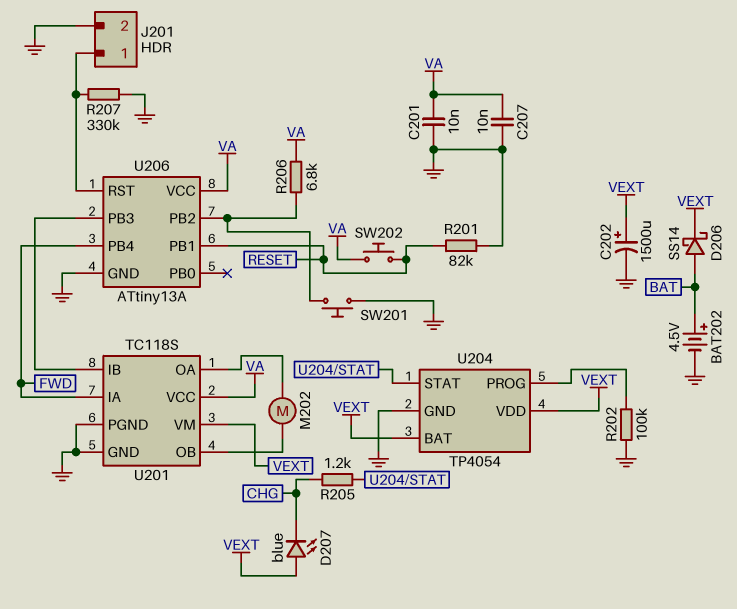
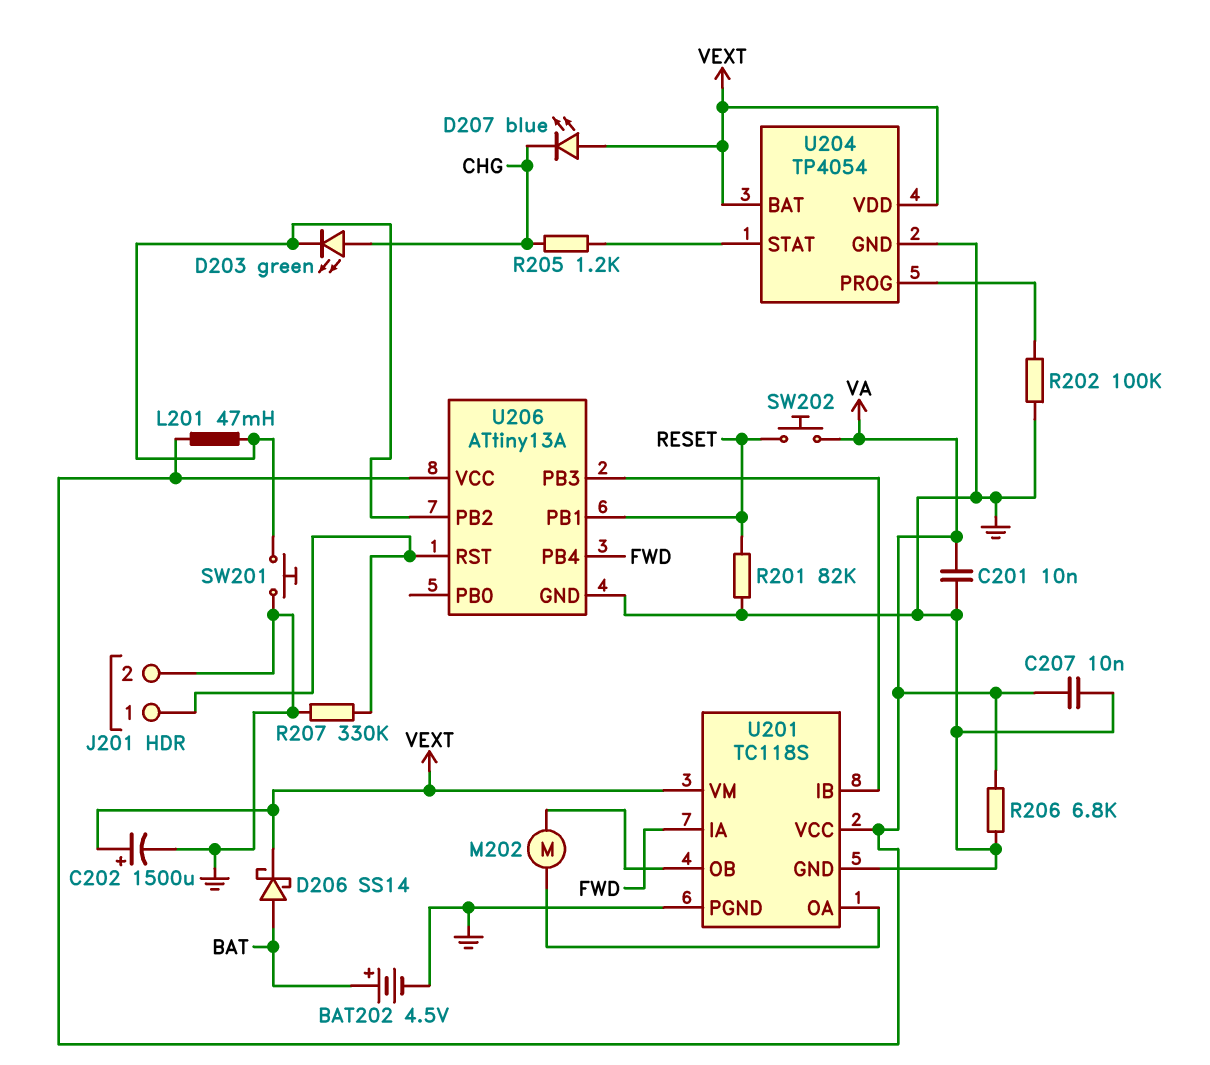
D203: none -> LED green (A CHG, K U206/PB2)
L201: none -> 47mH (U206/PB2, VA)
R206: 6.8k (U206/PB2, VA) -> 6.8k (GND, VA)

